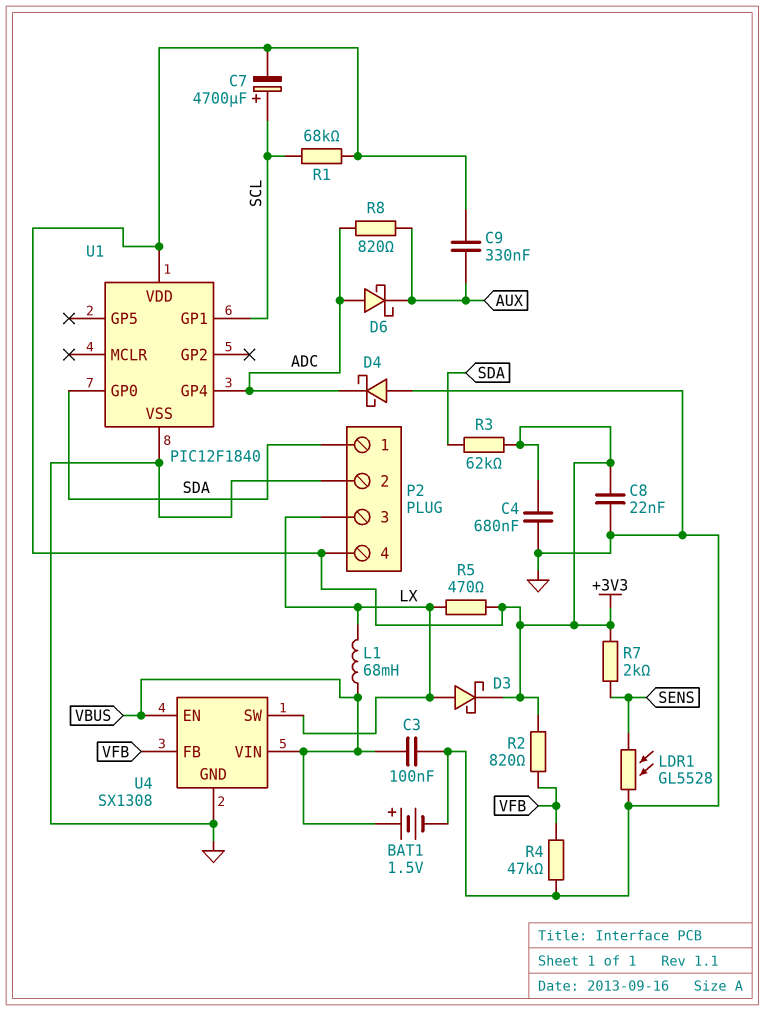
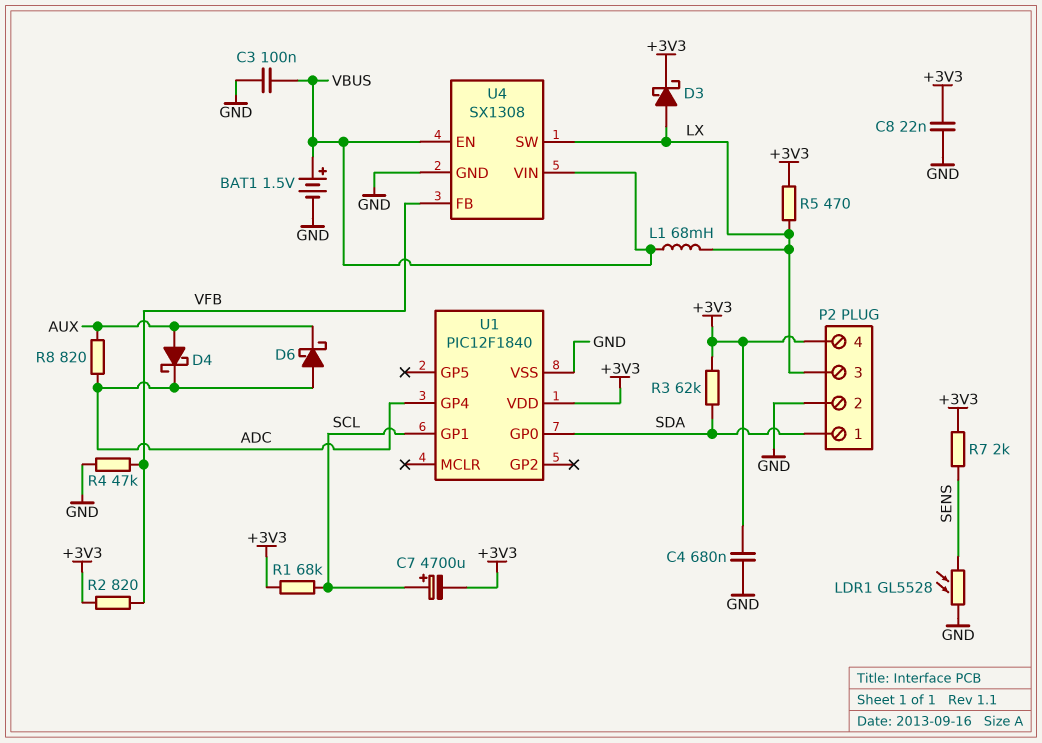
C9: 330nF (+3V3, AUX) -> none
D4: schottky (A GND, K ADC) -> schottky (A AUX, K ADC)

